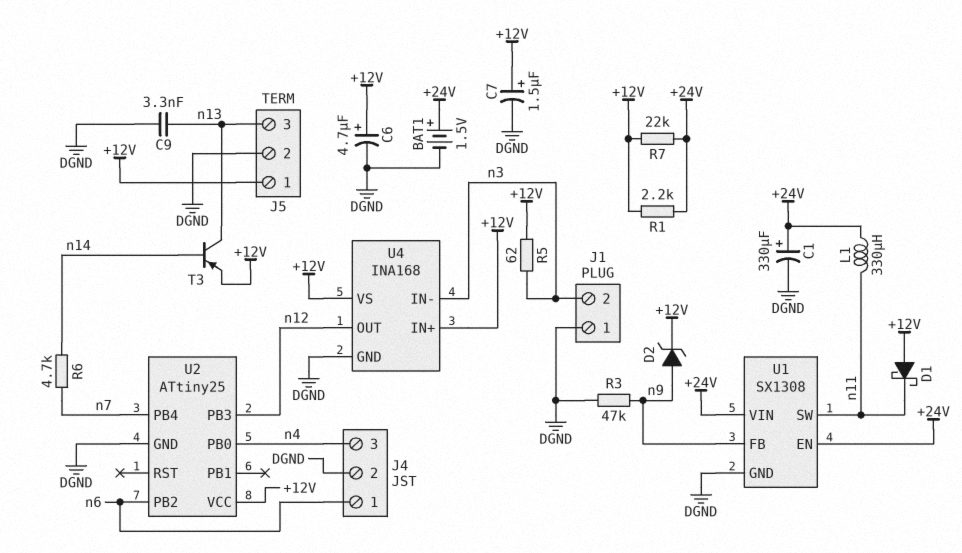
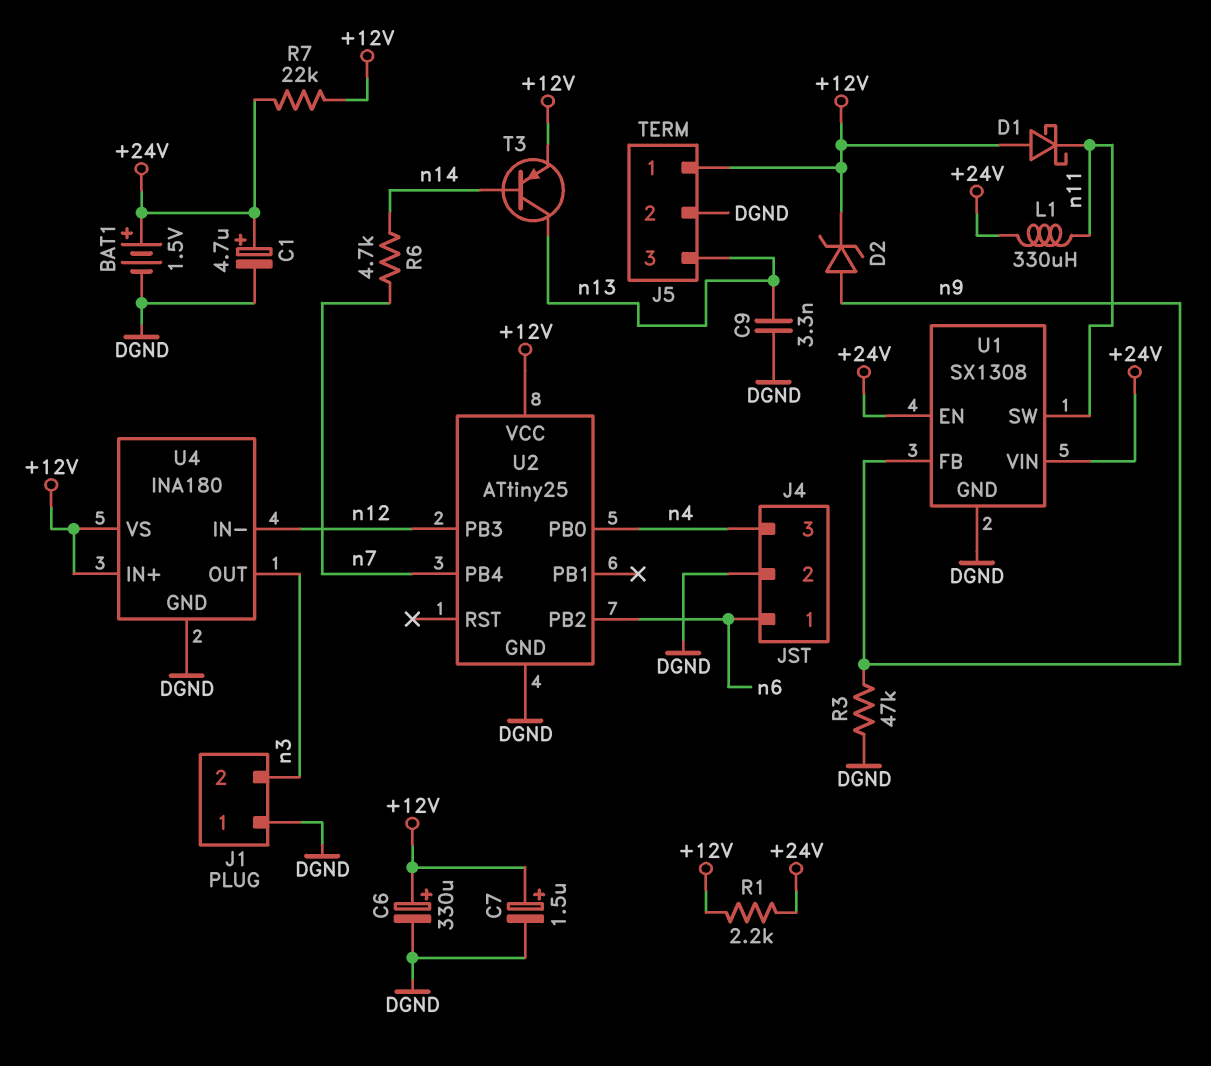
C1: 330uF (plus +24V, minus DGND) -> 4.7uF (plus +24V, minus DGND)
C6: 4.7uF (plus +12V, minus DGND) -> 330uF (plus +12V, minus DGND)
R5: 62 (+12V, n3) -> none
U4: INA168 -> INA180
U4 pin IN-: n3 -> n12
U4 pin OUT: n12 -> n3

